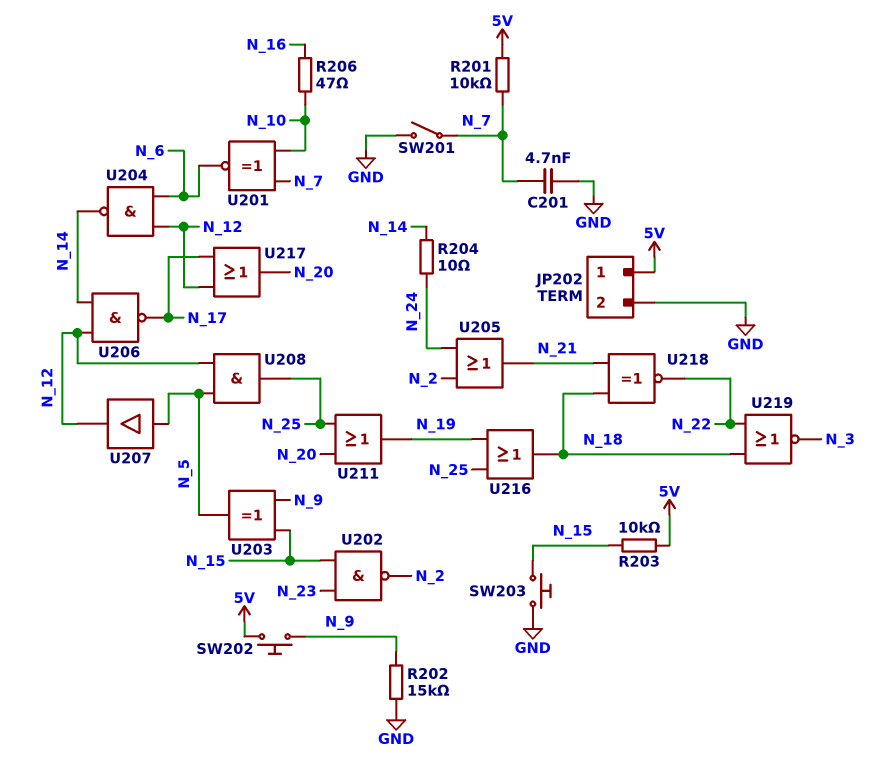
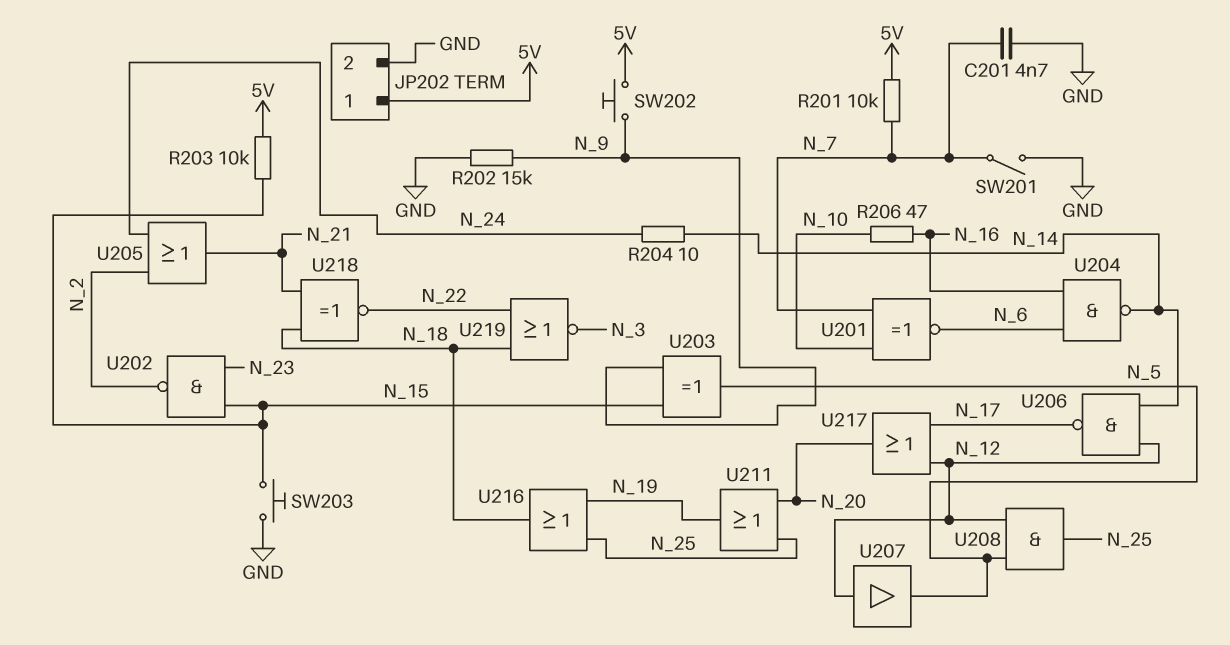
U204: NAND (in N_6, in N_12, out N_14) -> NAND (in N_6, in N_16, out N_14)
U207: buffer (in N_5, out N_12) -> buffer (in N_12, out N_5)

